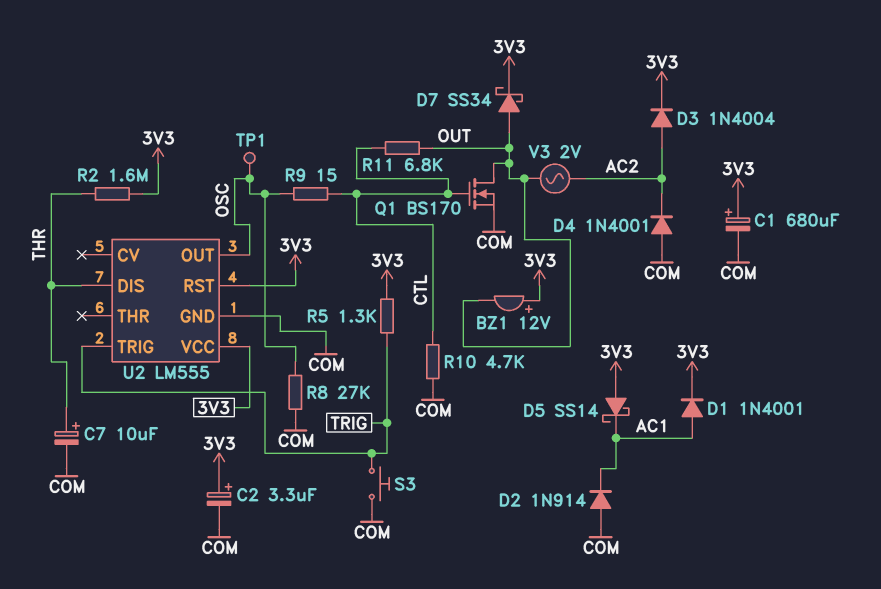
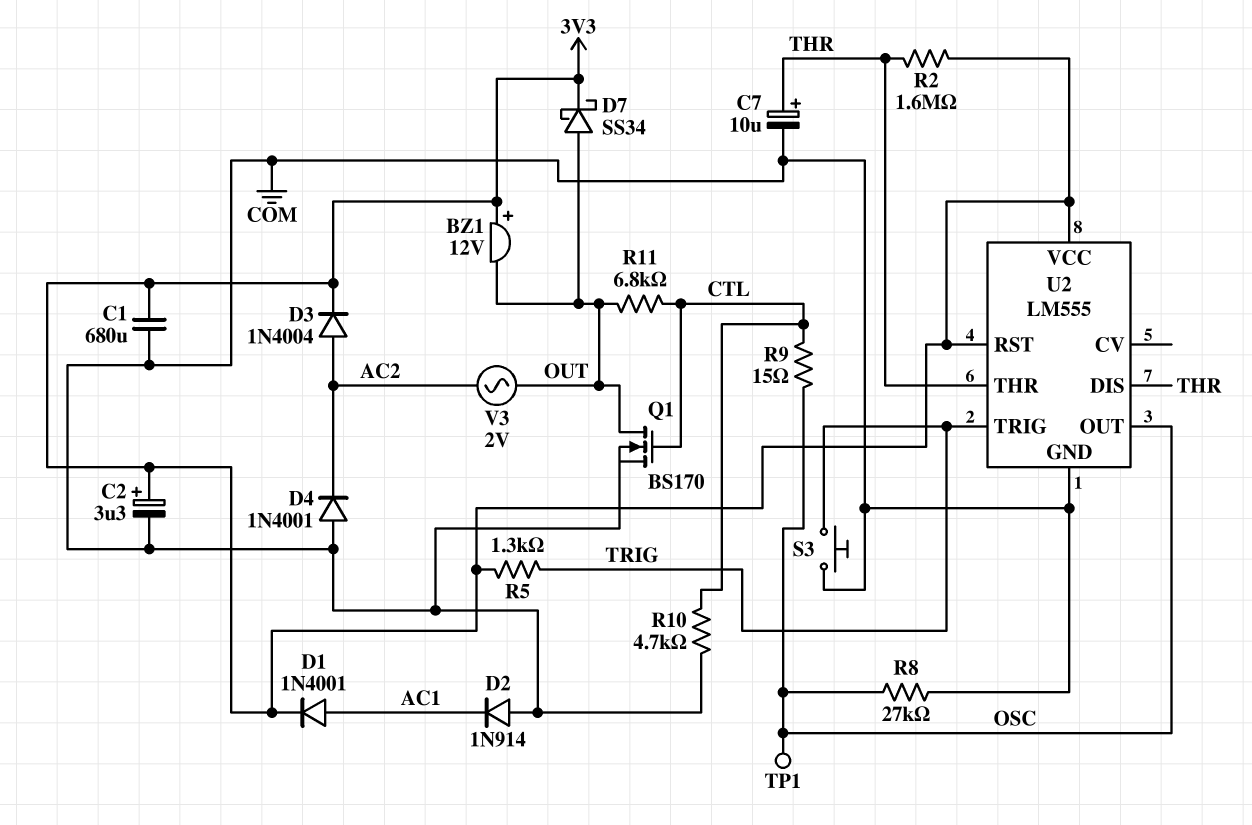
C1: 680uF (plus 3V3, minus COM) -> 680uF (3V3, COM)
D5: schottky SS14 (A 3V3, K AC1) -> none
U2 pin THR: none -> THR

